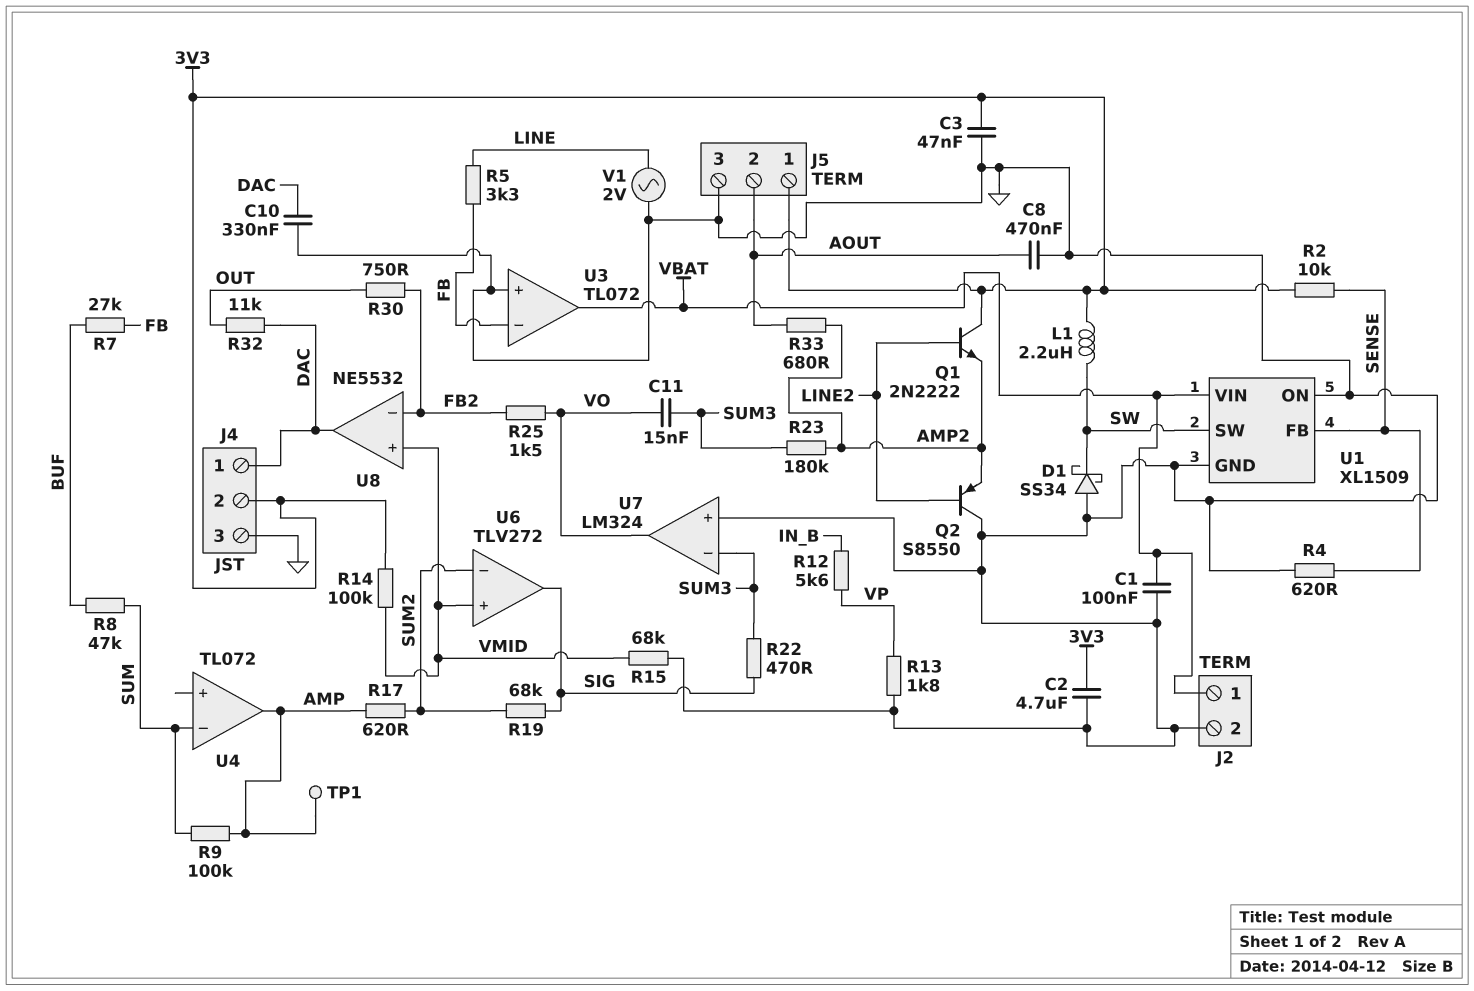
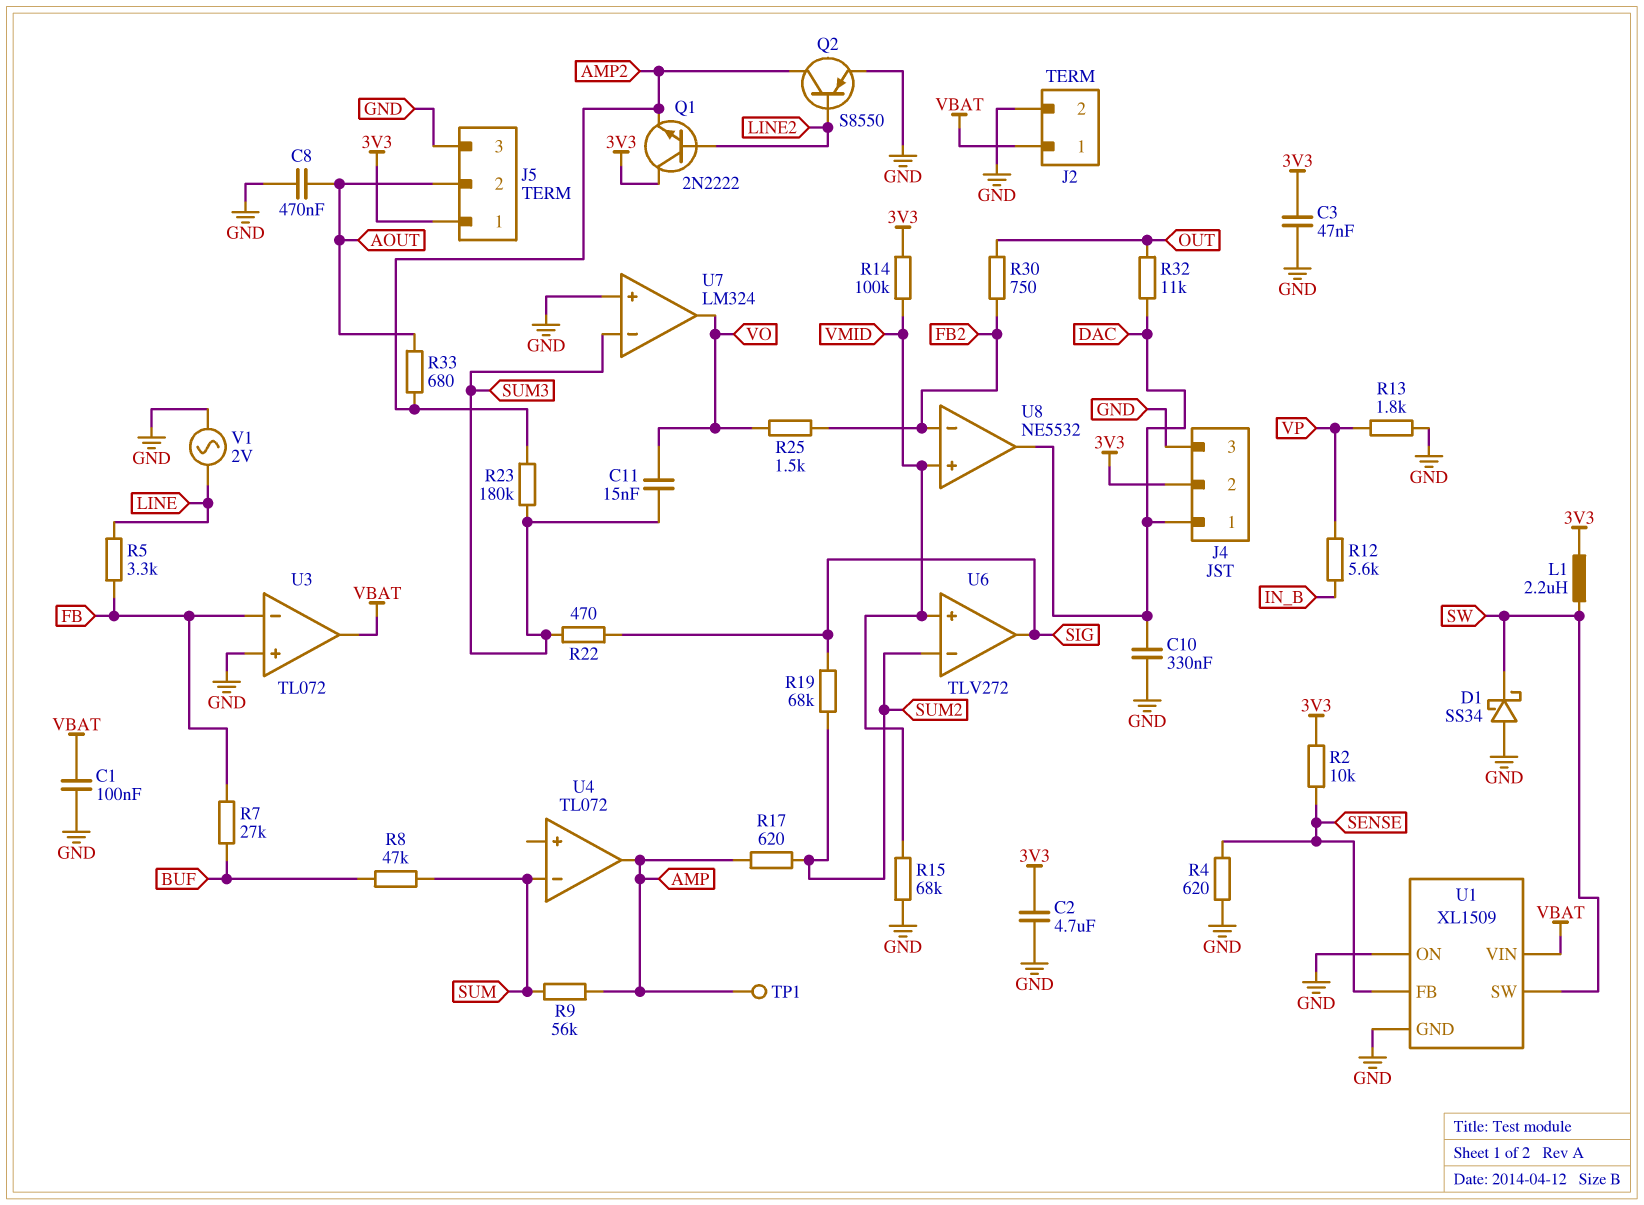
Q2: PNP S8550 (B LINE2, C GND, E AMP2) -> PNP S8550 (B LINE2, C AMP2, E GND)
R9: 100k (AMP, SUM) -> 56k (AMP, SUM)

